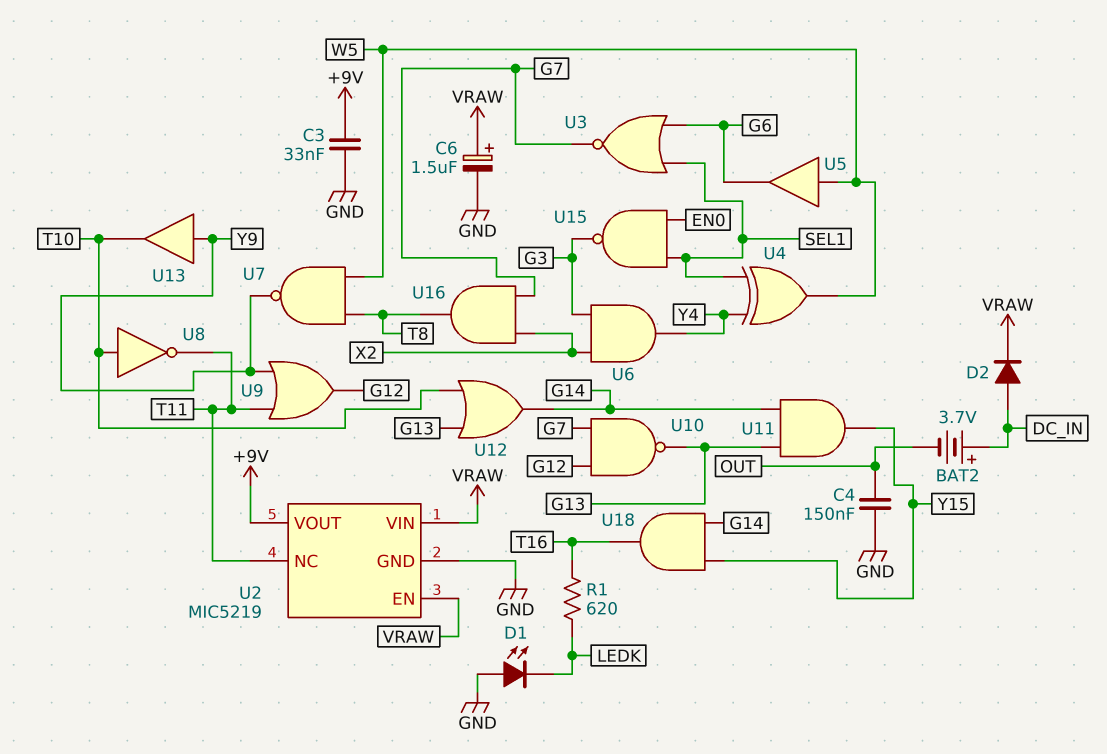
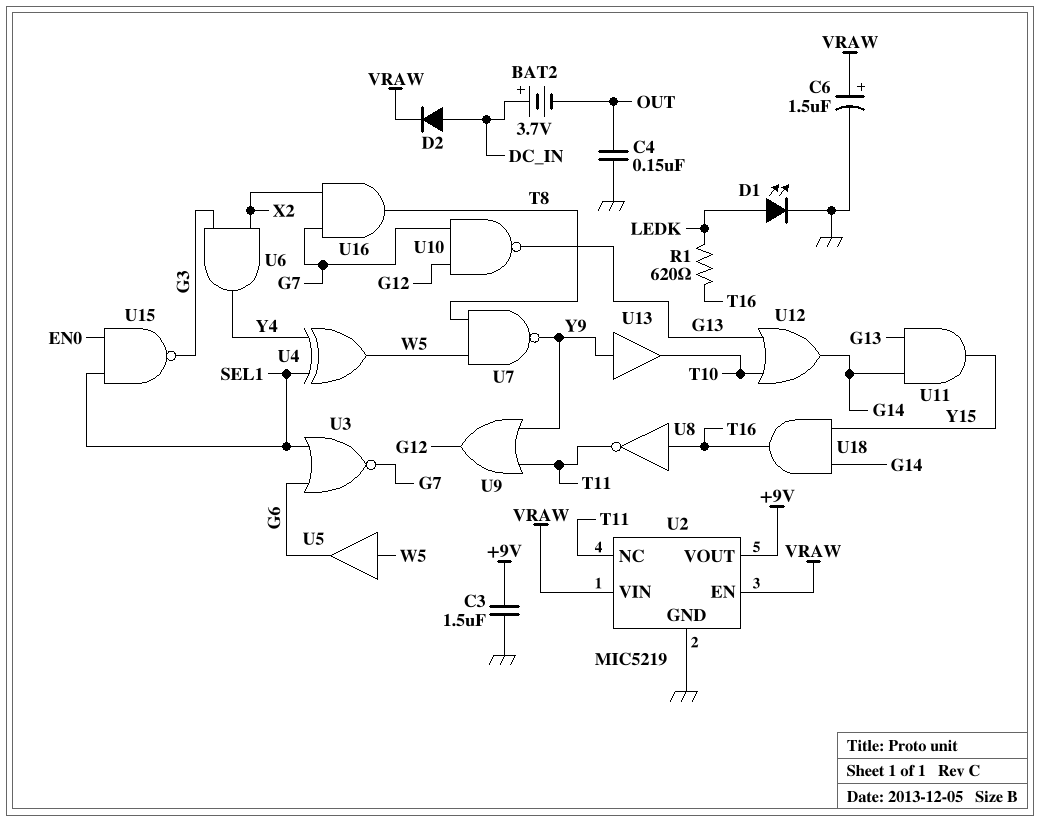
C3: 33nF (+9V, GND) -> 1.5uF (+9V, GND)
D1: LED (A GND, K LEDK) -> LED (A LEDK, K GND)
U8: NOT (in T10, out T11) -> NOT (in T16, out T11)

